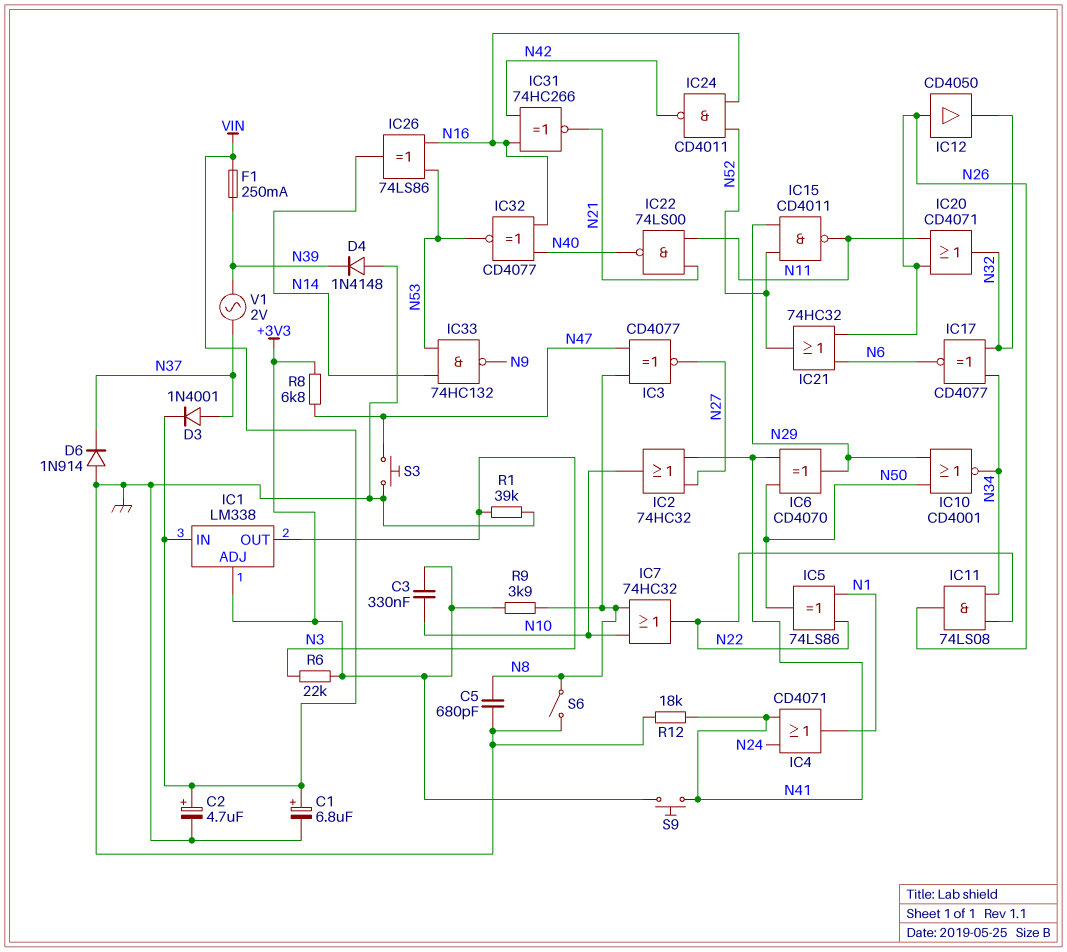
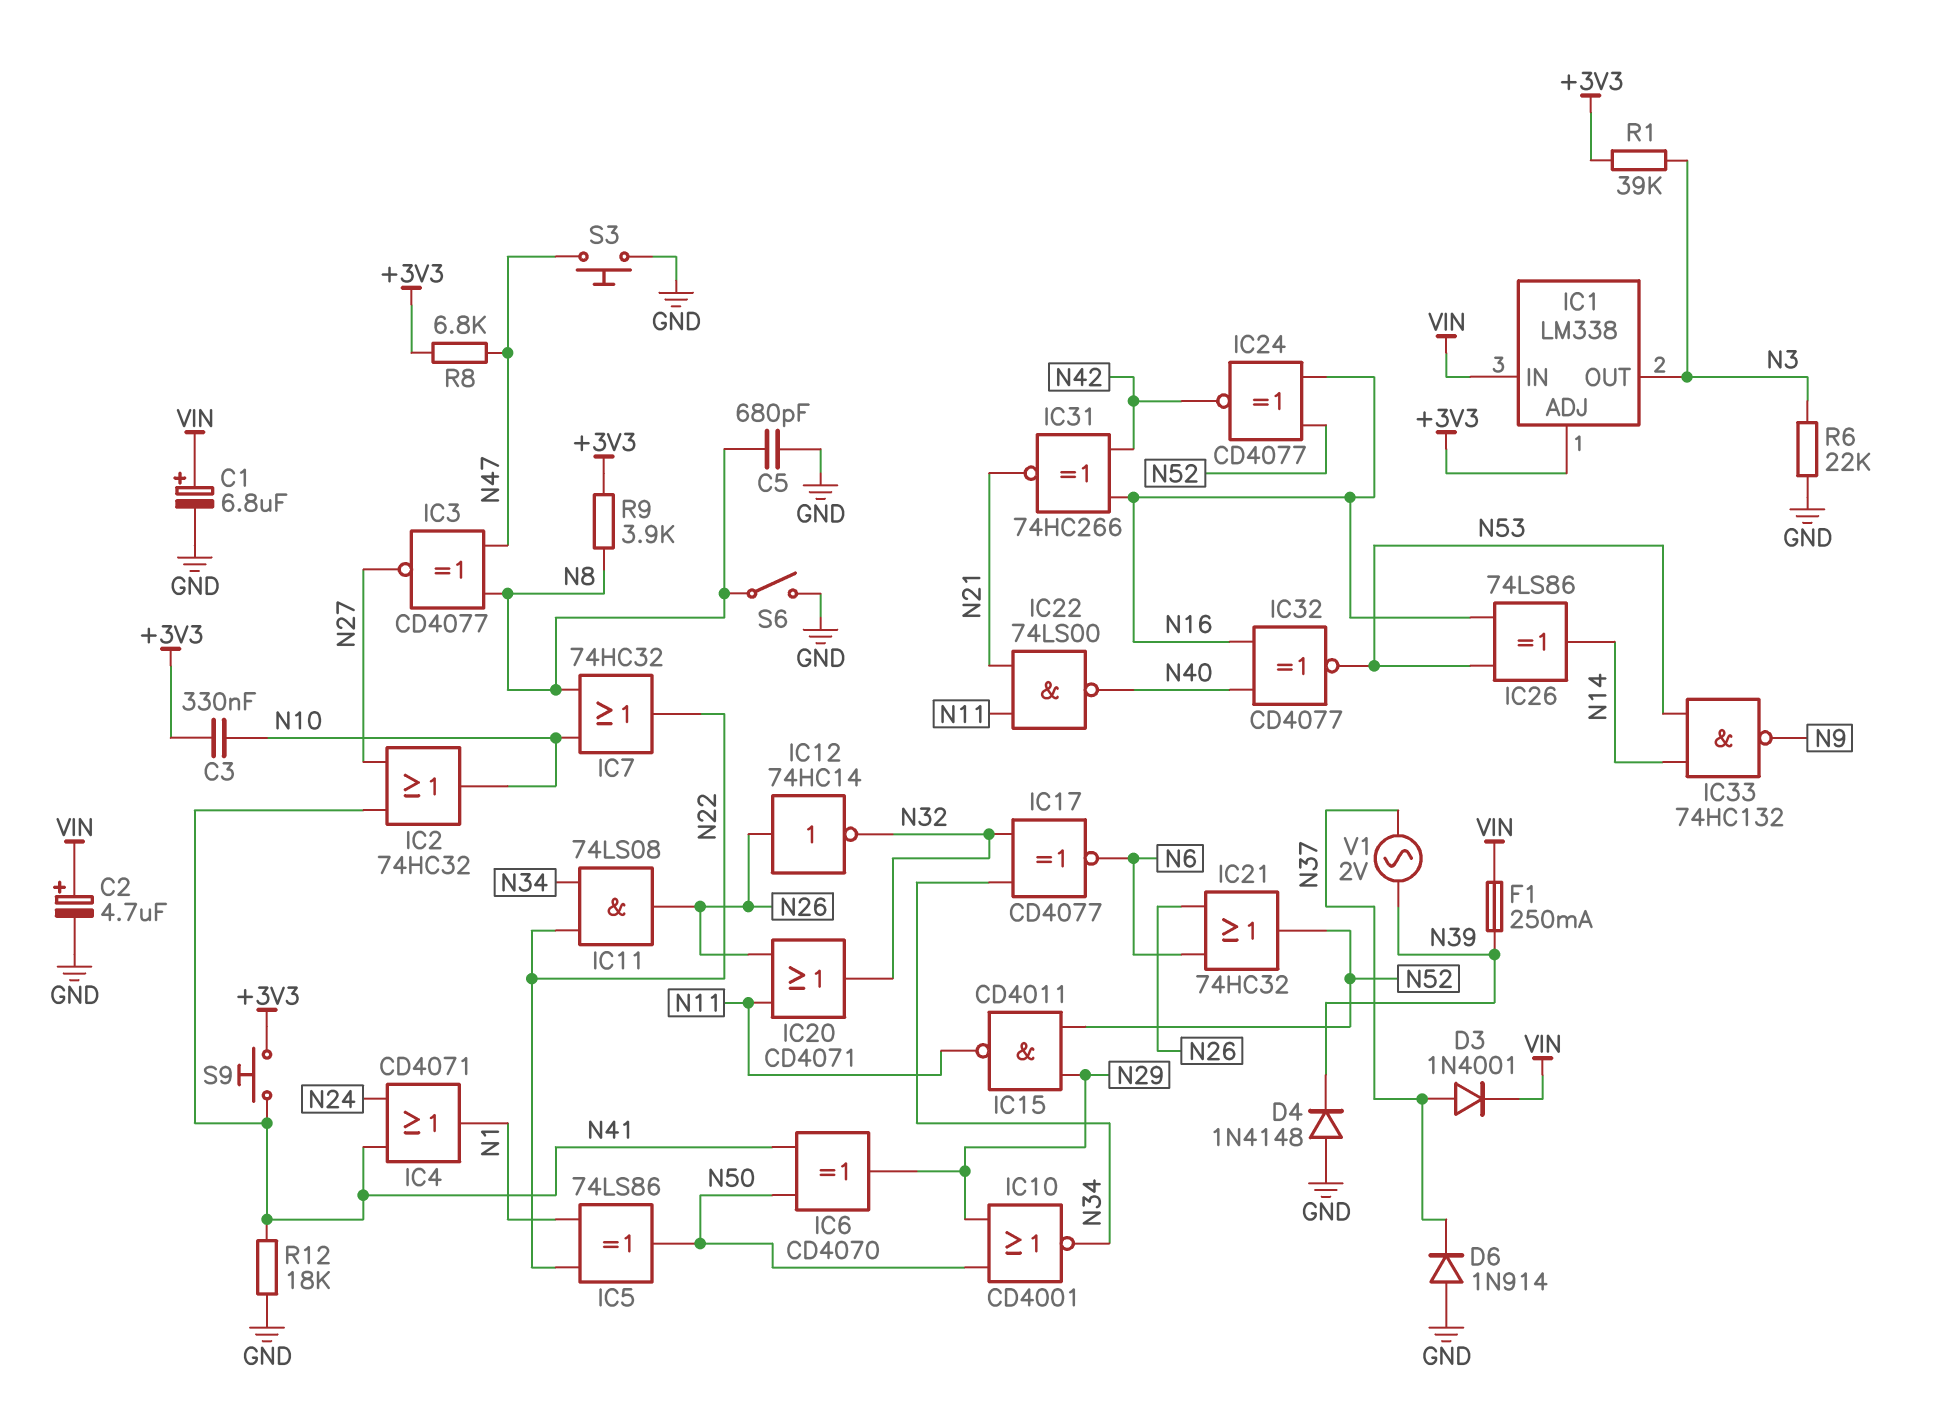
IC12: buffer CD4050 (in N26, out N32) -> NOT 74HC14 (in N26, out N32)
IC24: NAND CD4011 (in N16, in N52, out N42) -> XNOR CD4077 (in N16, in N52, out N42)
R1: 39k (GND, N3) -> 39k (+3V3, N3)
R6: 22k (+3V3, N3) -> 22k (GND, N3)

